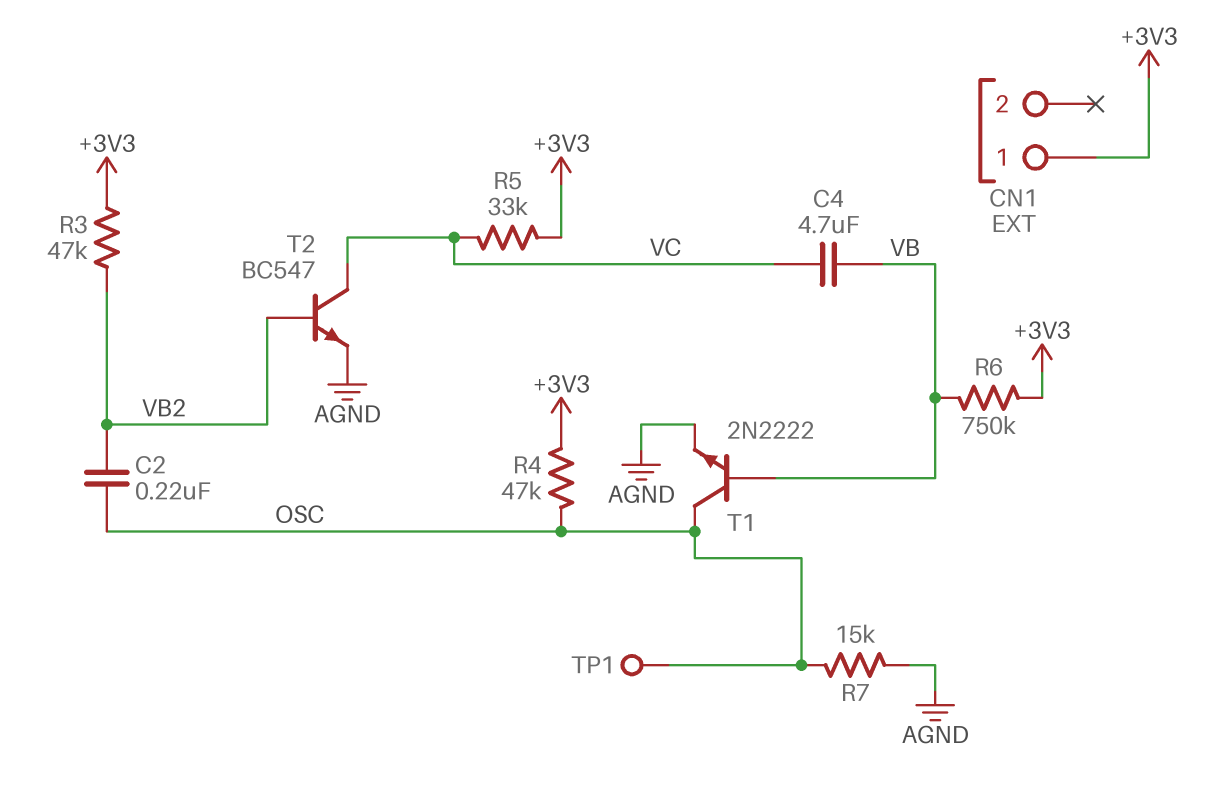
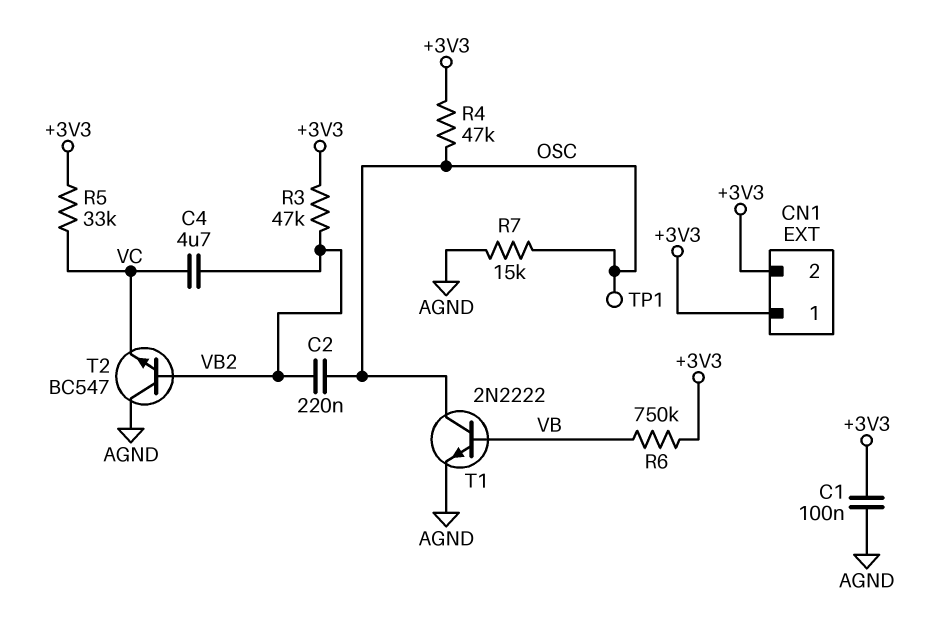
C1: none -> 100nF (+3V3, AGND)
C4: 4.7uF (VB, VC) -> 4.7uF (VB2, VC)
CN1 pin 2: none -> +3V3
T2: NPN BC547 (B VB2, C VC, E AGND) -> NPN BC547 (B VB2, C AGND, E VC)

